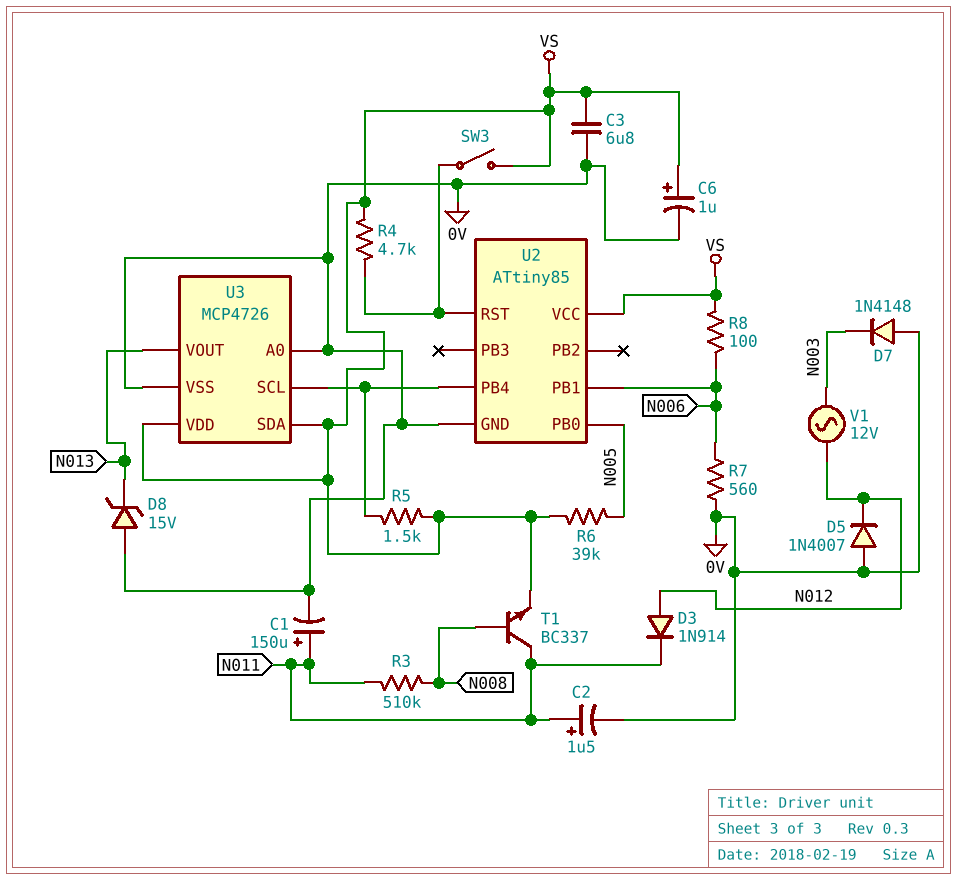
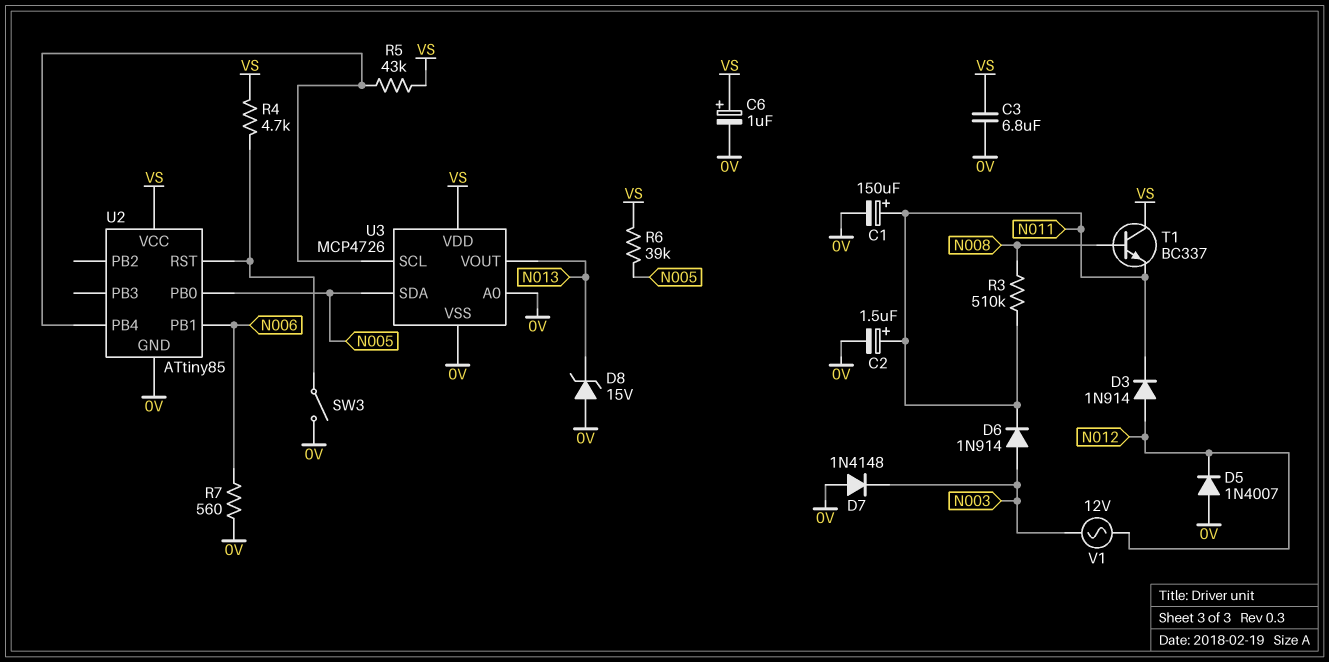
D6: none -> diode 1N914 (A N003, K N011)
R5: 1.5k (U2/PB4, VS) -> 43k (U2/PB4, VS)
R8: 100 (N006, VS) -> none
SW3: switch (U2/RST, VS) -> switch (0V, U2/RST)
T1: NPN BC337 (B N008, C N011, E VS) -> NPN BC337 (B N008, C VS, E N011)
U3 pin SDA: VS -> N005

